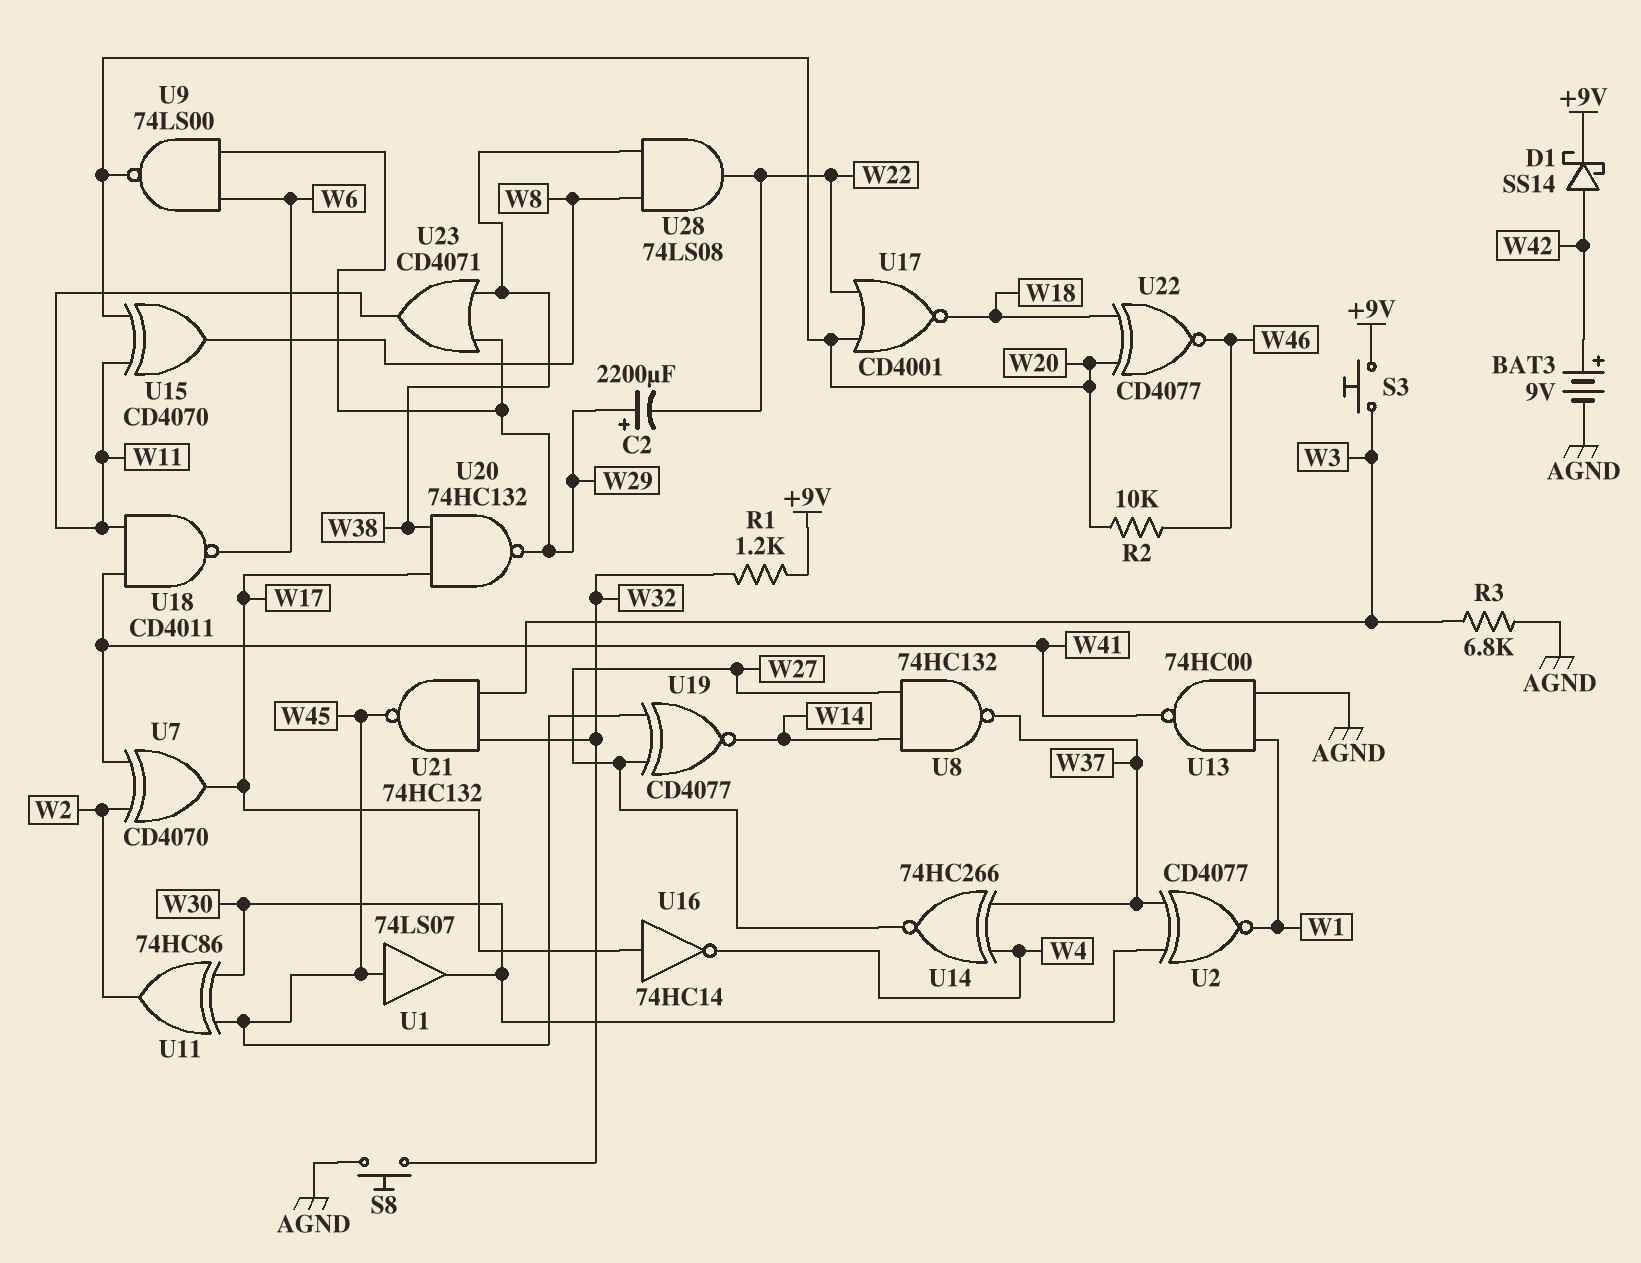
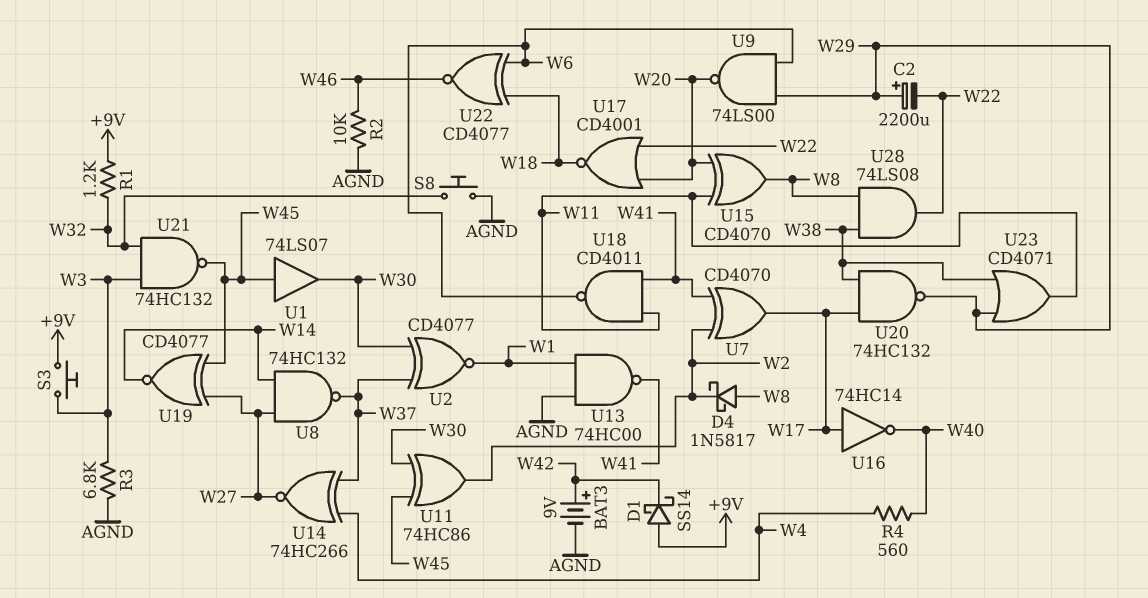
D1: schottky SS14 (A W42, K +9V) -> schottky SS14 (A +9V, K W42)
D4: none -> schottky 1N5817 (A W8, K W2)
R2: 10k (W20, W46) -> 10k (AGND, W46)
R4: none -> 560 (W4, W40)
U16: NOT 74HC14 (in W17, out W4) -> NOT 74HC14 (in W17, out W40)
U22: XNOR CD4077 (in W18, in W20, out W46) -> XNOR CD4077 (in W6, in W18, out W46)

